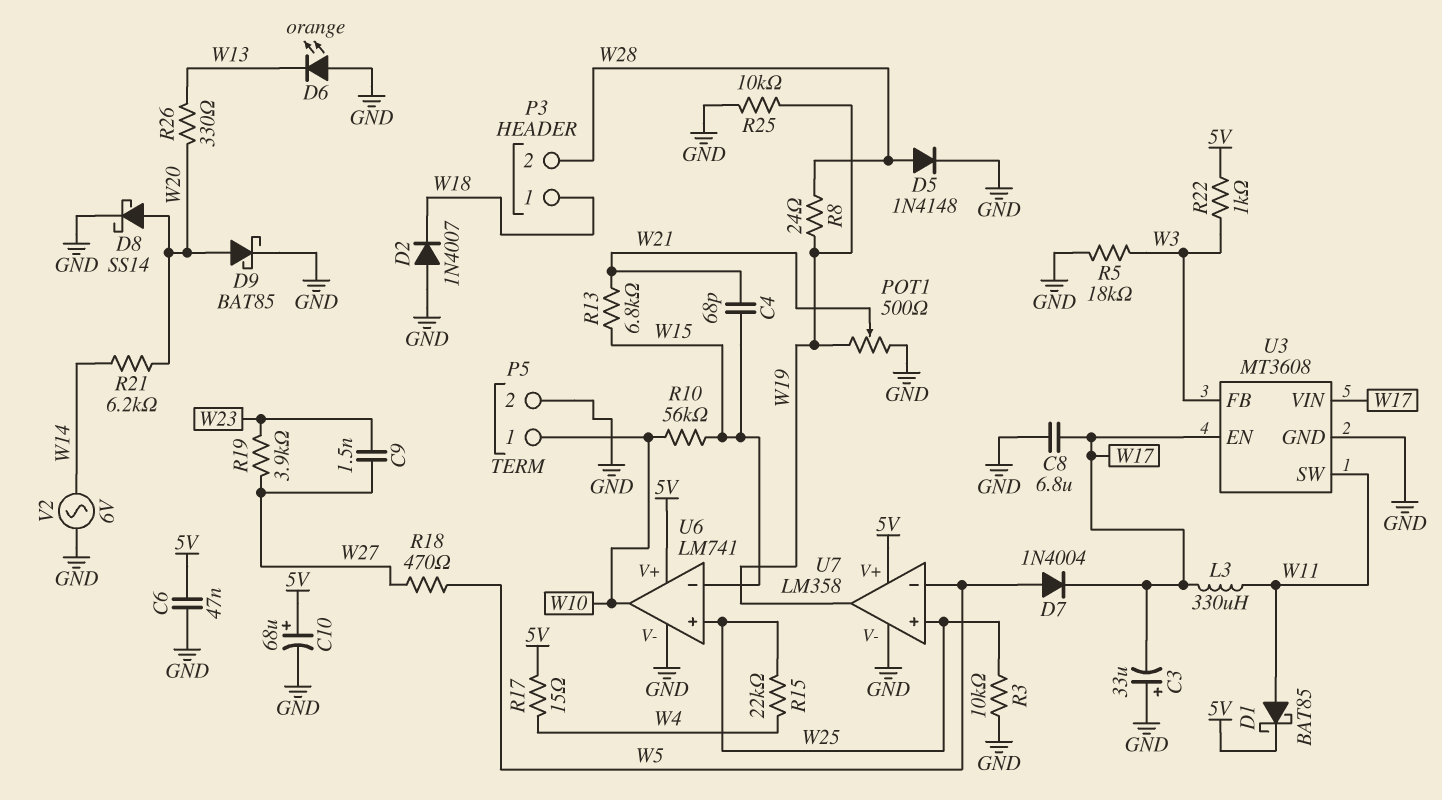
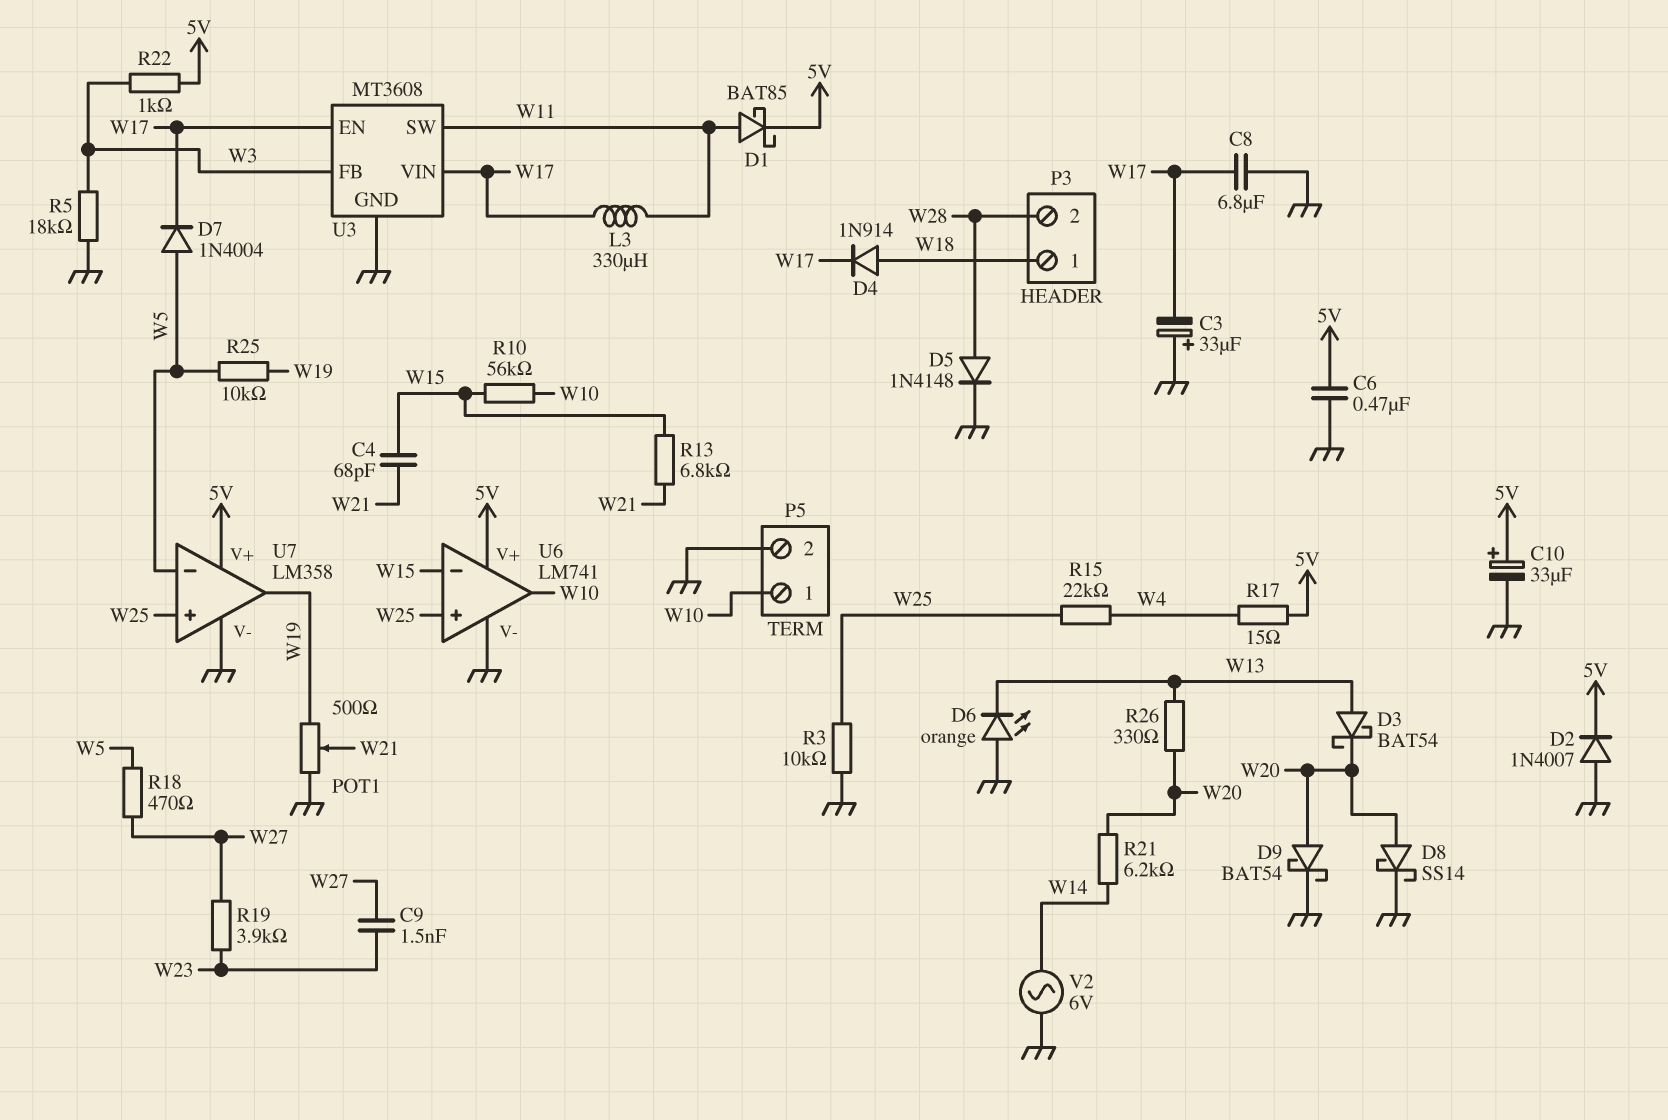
C6: 47nF (5V, GND) -> 470nF (5V, GND)
C10: 68uF (plus 5V, minus GND) -> 33uF (plus 5V, minus GND)
D2: diode 1N4007 (A GND, K W18) -> diode 1N4007 (A GND, K 5V)
D3: none -> schottky BAT54 (A W13, K W20)
D4: none -> diode 1N914 (A W18, K W17)
D9: schottky BAT85 (A W20, K GND) -> schottky BAT54 (A W20, K GND)
R8: 24 (W19, W28) -> none
R25: 10k (GND, W19) -> 10k (W5, W19)

